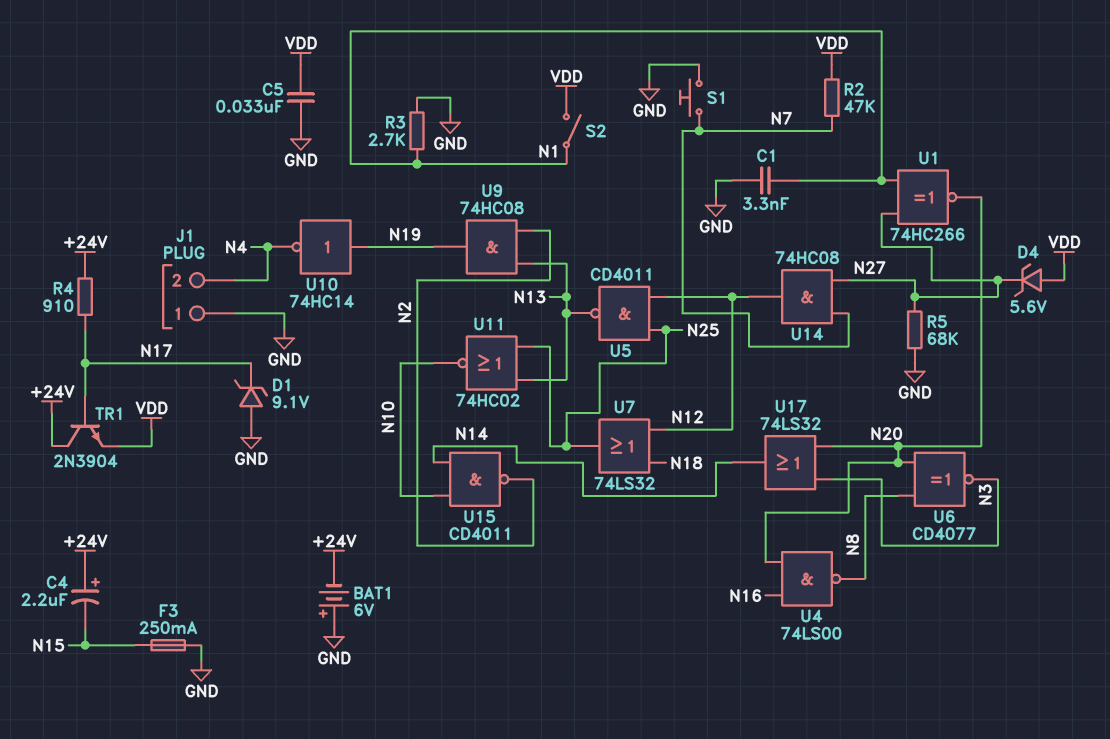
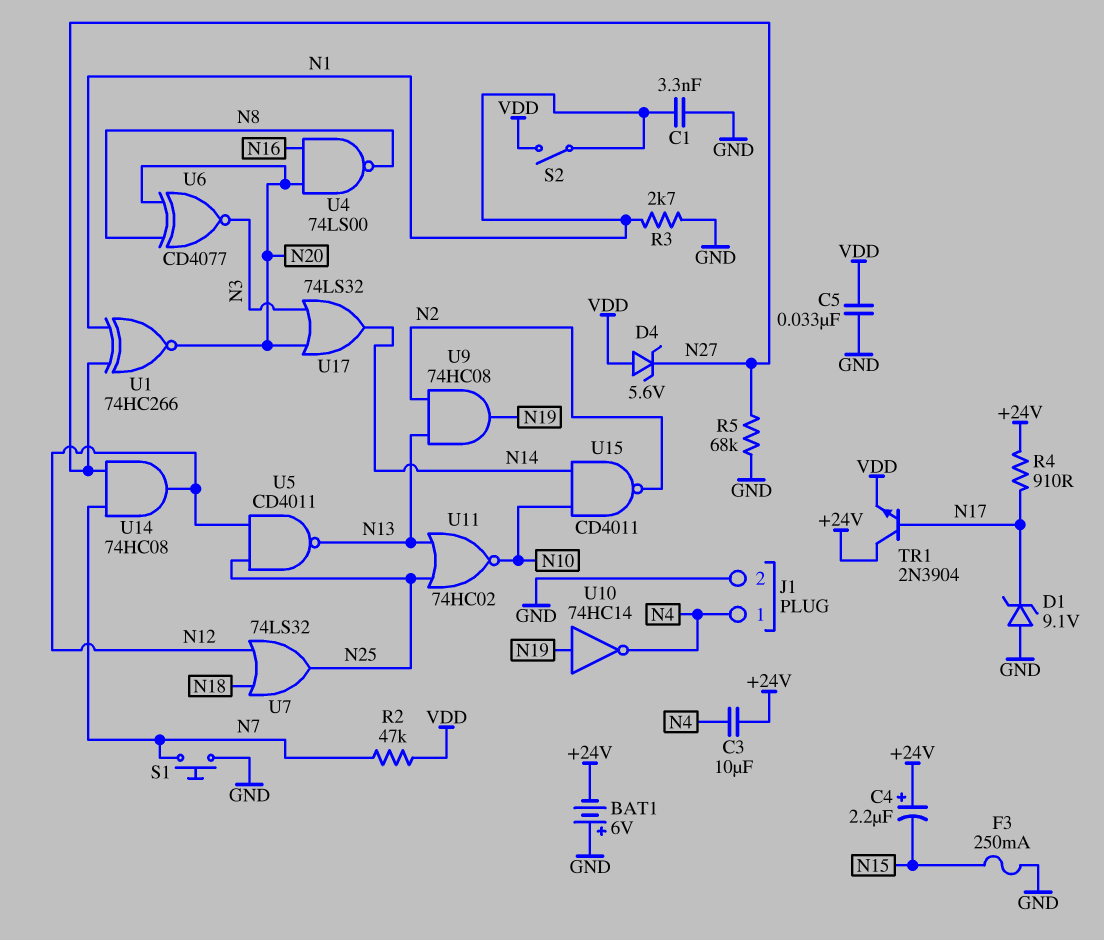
C3: none -> 10uF (+24V, N4)
J1 pin 1: GND -> N4
J1 pin 2: N4 -> GND

